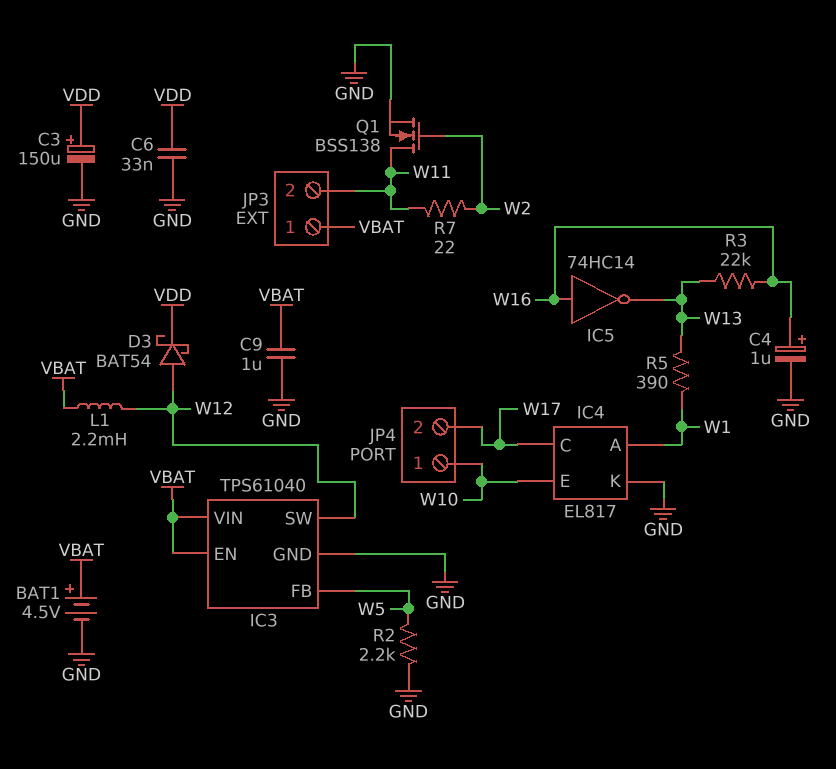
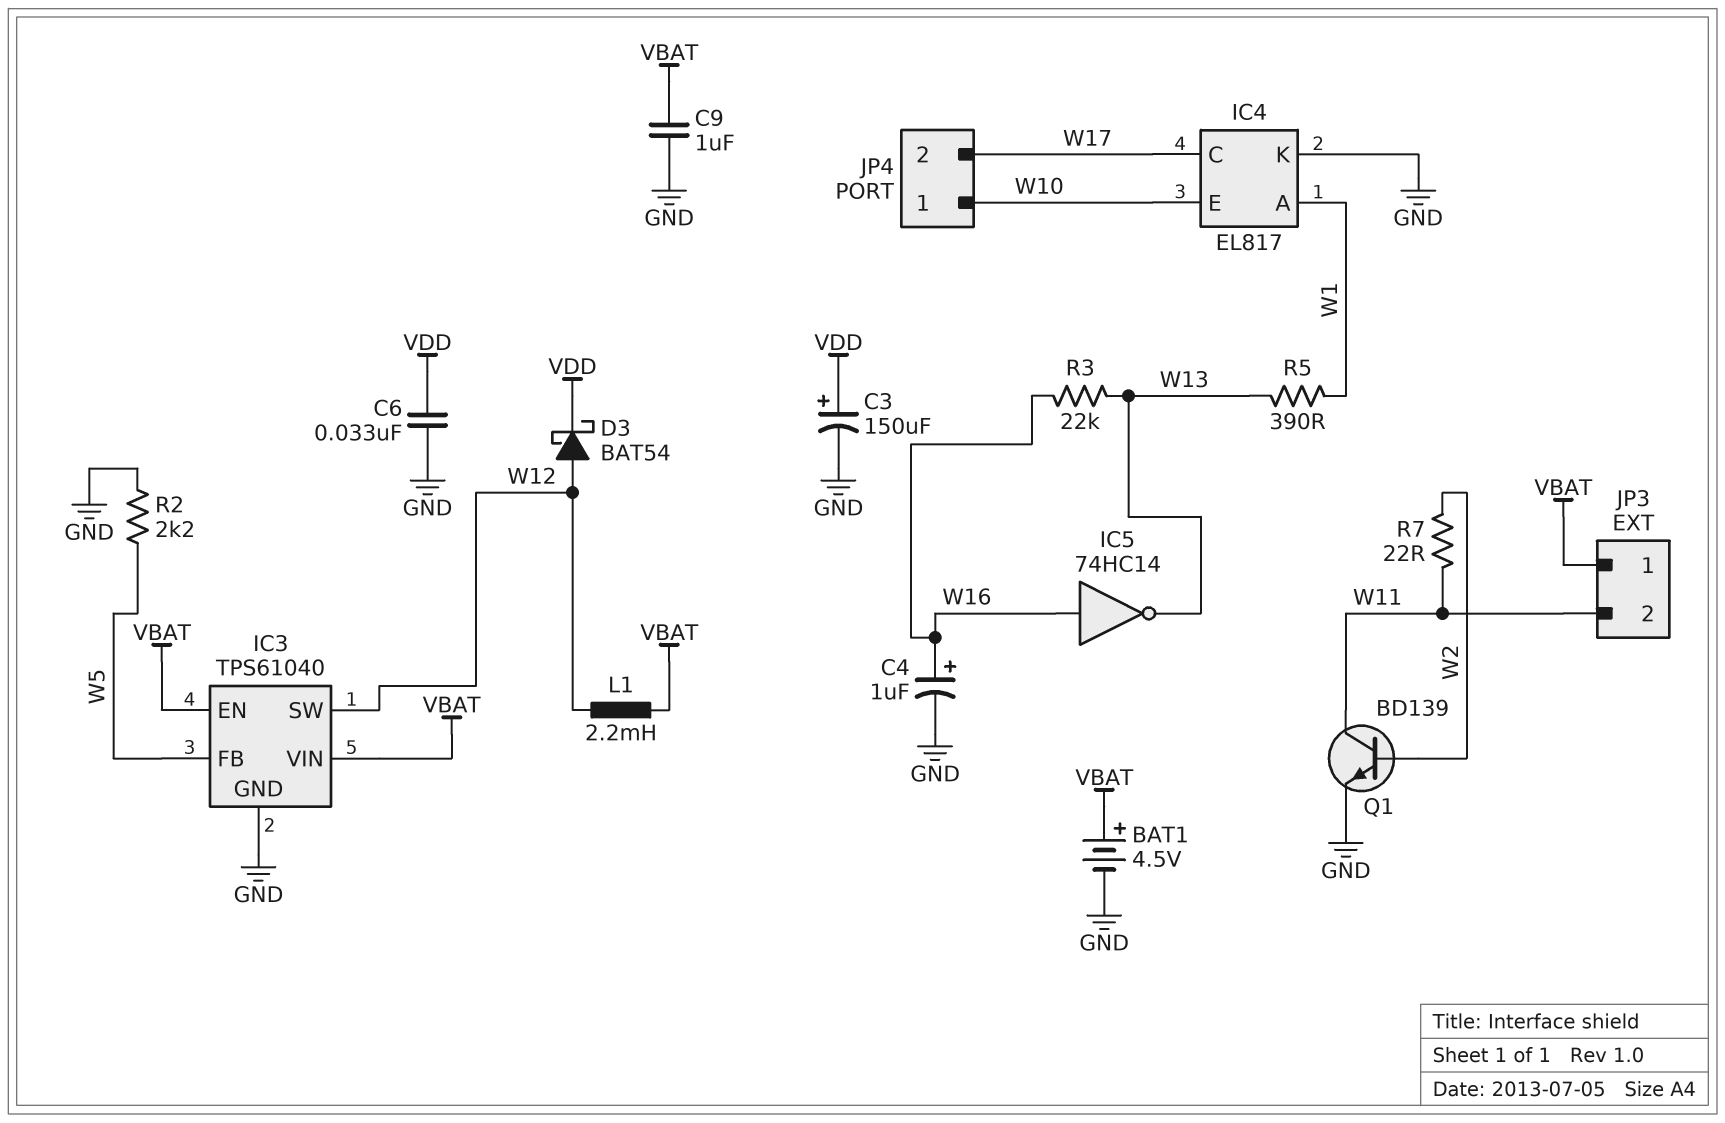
Q1: NMOS BSS138 (G W2, D W11, S GND) -> NPN BD139 (B W2, C W11, E GND)

